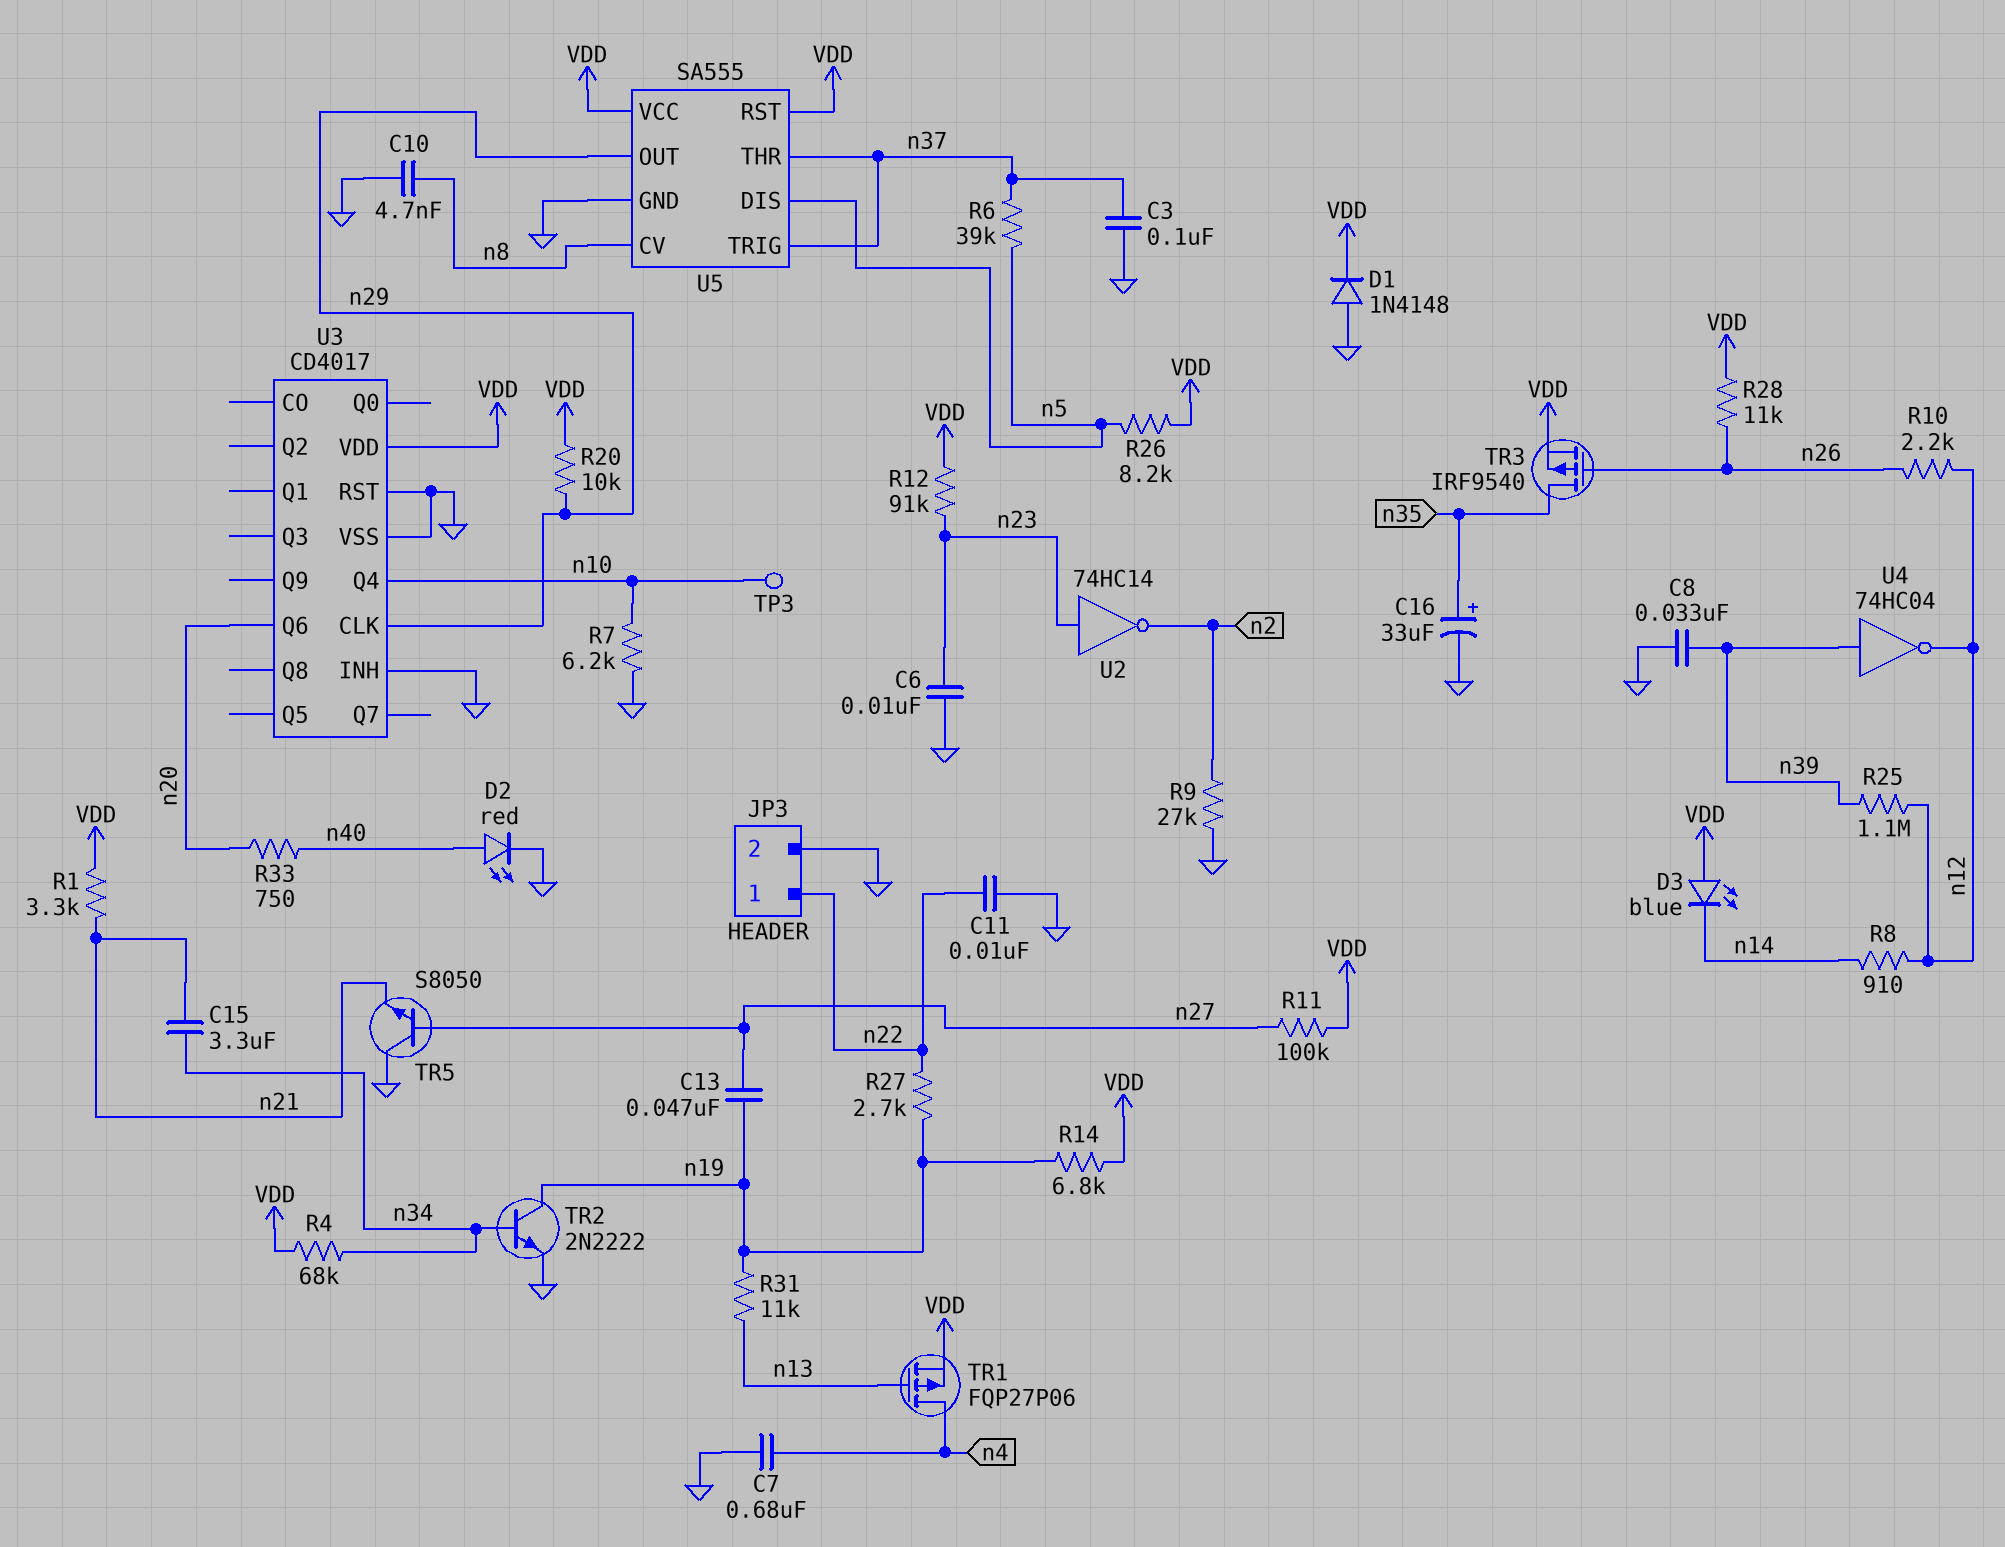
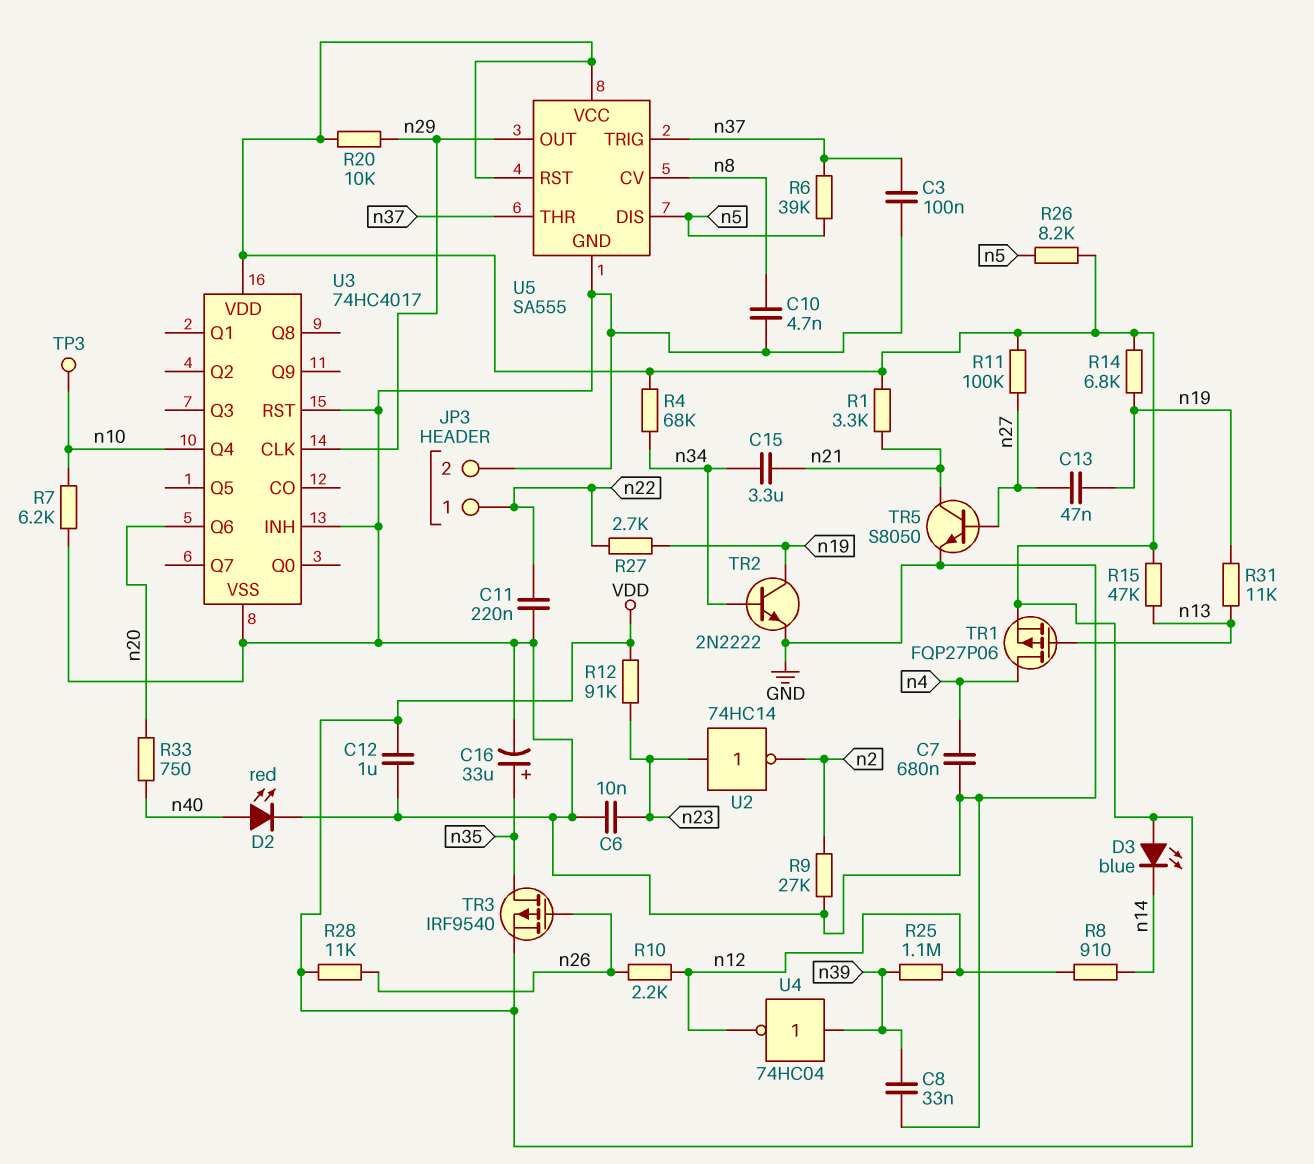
C11: 10nF (GND, n22) -> 220nF (GND, n22)
C12: none -> 1uF (GND, VDD)
D1: diode 1N4148 (A GND, K VDD) -> none
R15: none -> 47k (VDD, n13)
TR5: NPN S8050 (B n27, C GND, E n21) -> NPN S8050 (B n27, C n21, E GND)
U3: CD4017 -> 74HC4017

